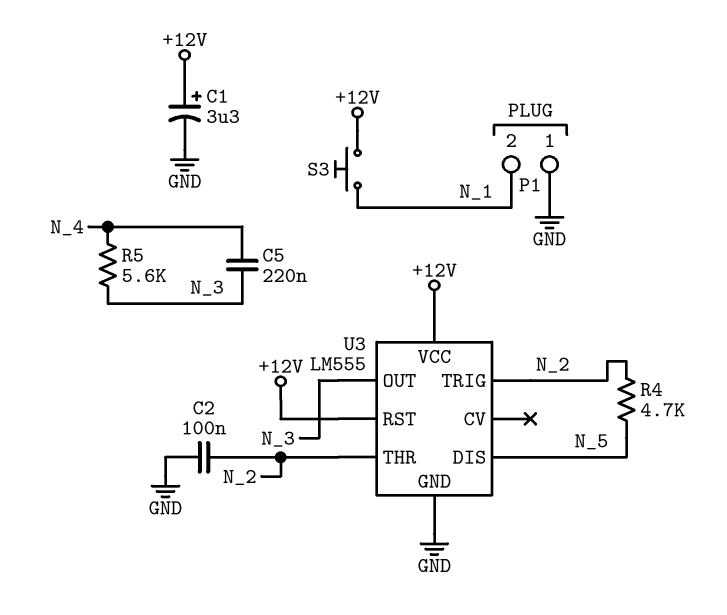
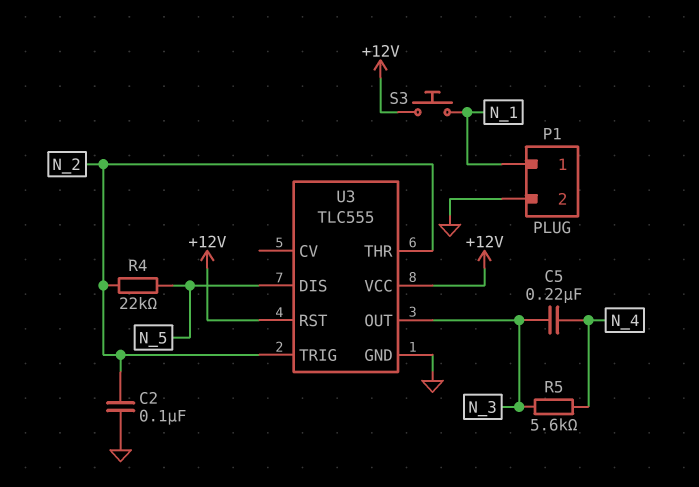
C1: 3.3uF (plus +12V, minus GND) -> none
P1 pin 1: GND -> N_1
P1 pin 2: N_1 -> GND
R4: 4.7k (N_2, N_5) -> 22k (N_2, N_5)
U3: LM555 -> TLC555

